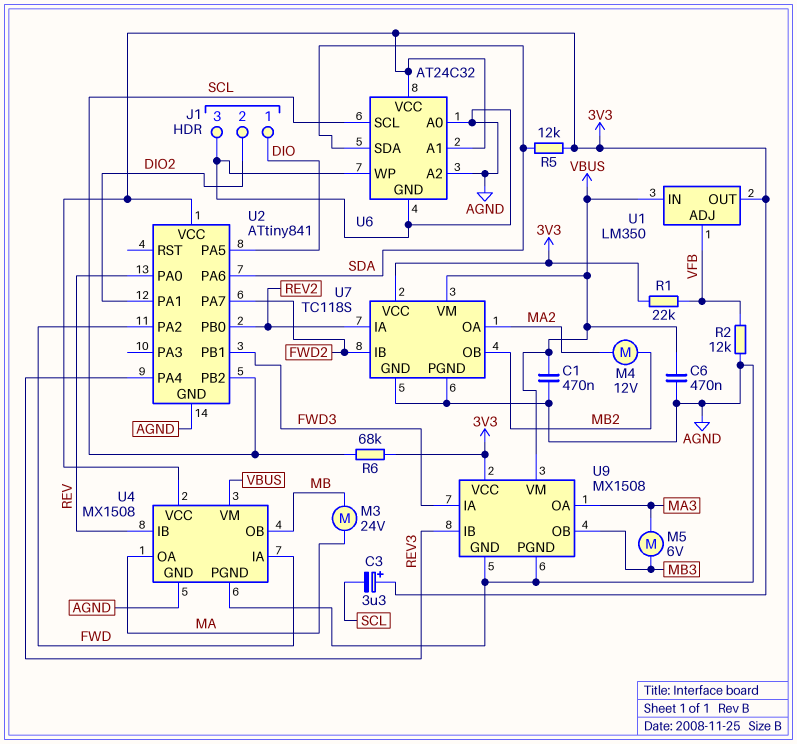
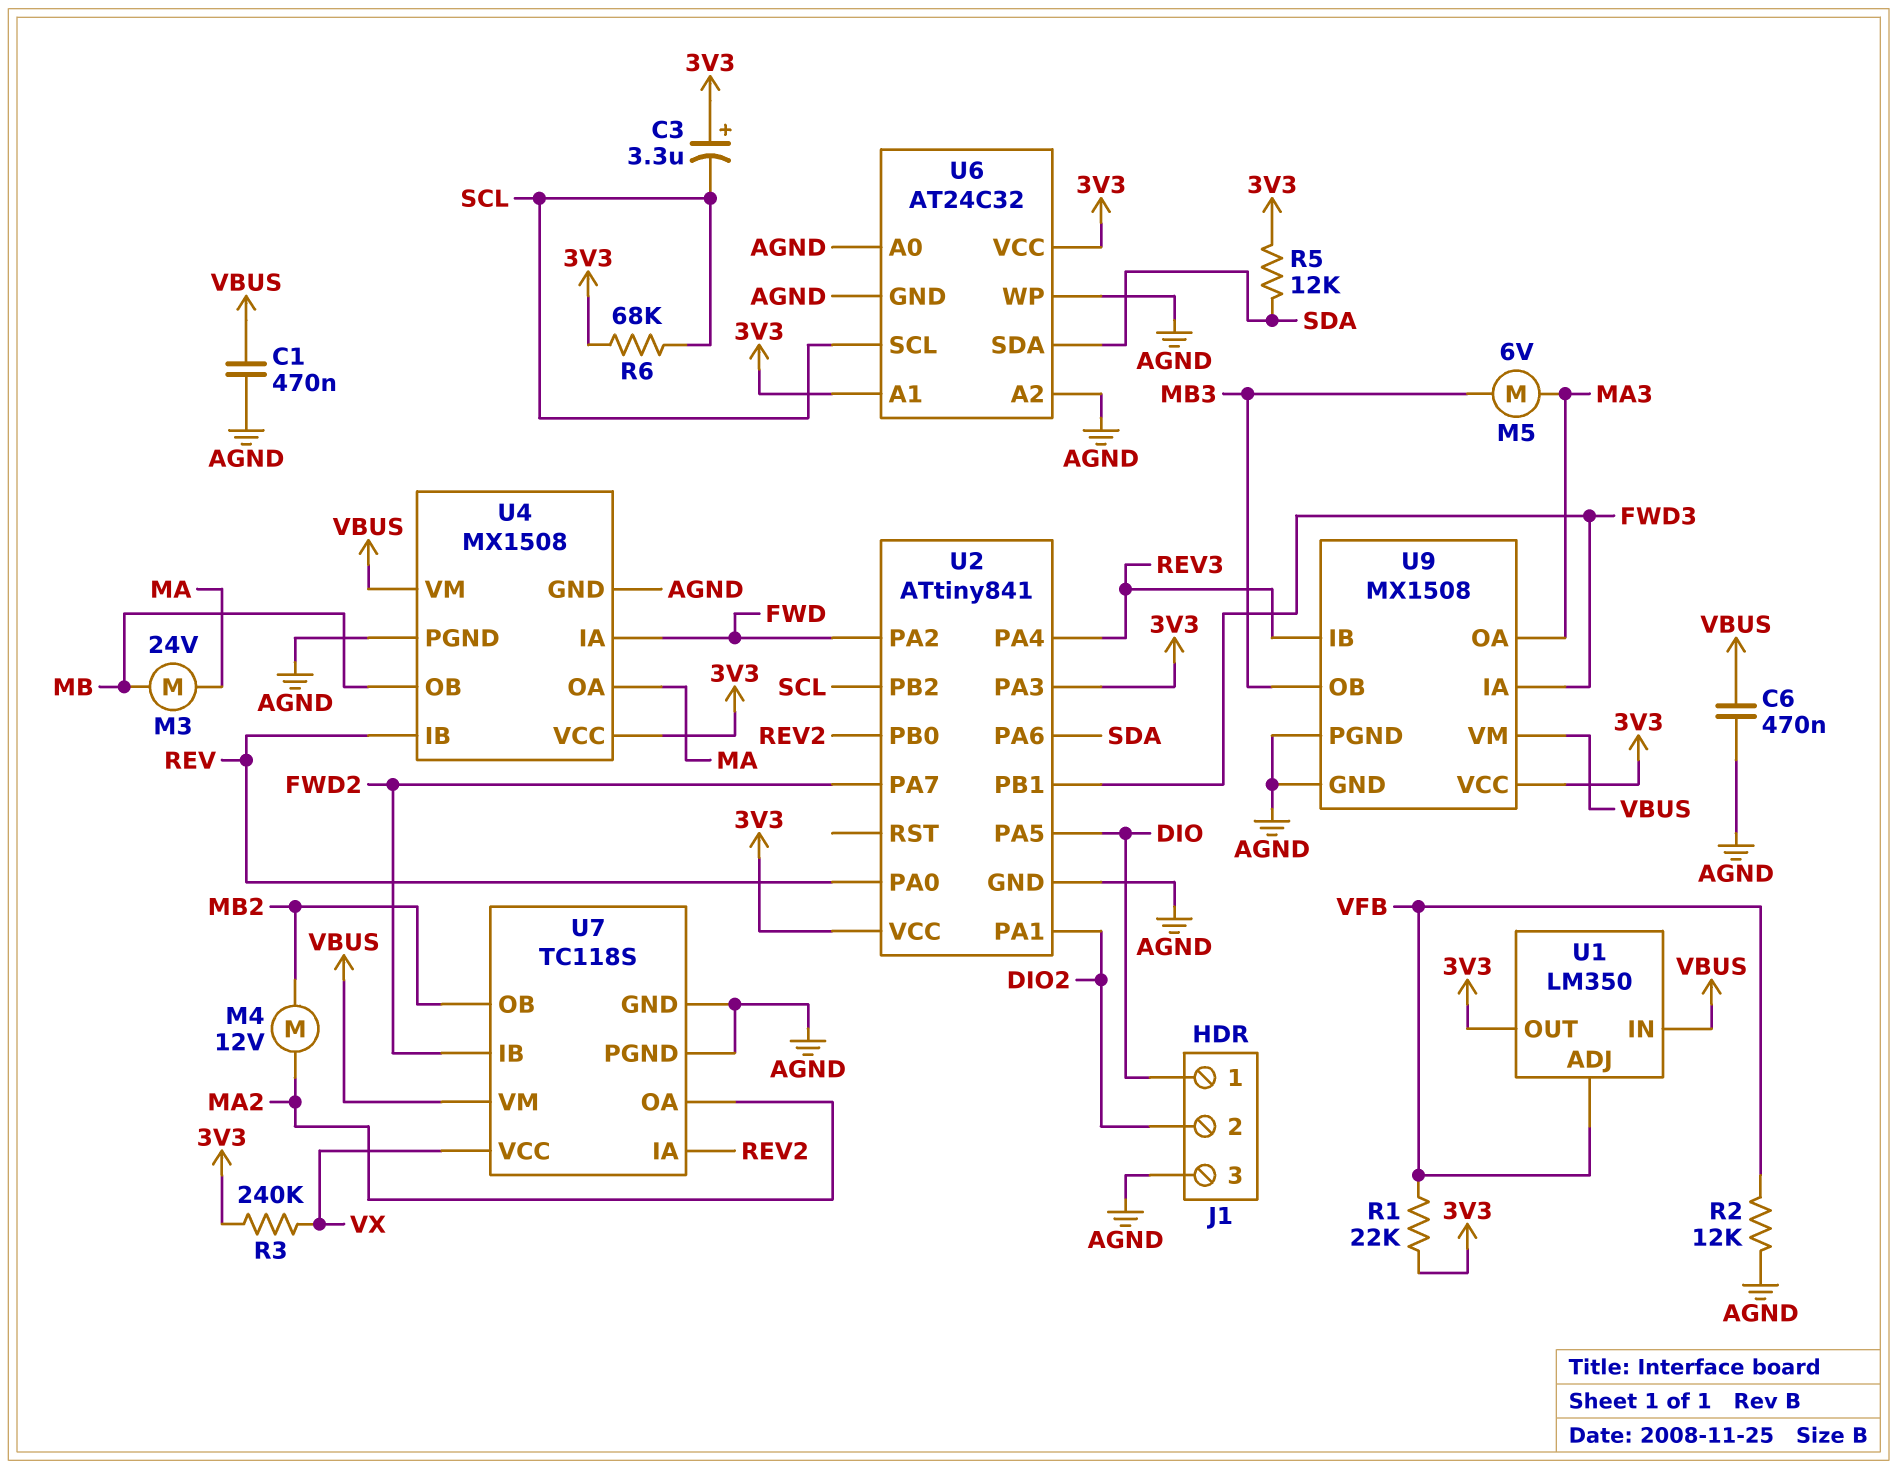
R3: none -> 240k (3V3, VX)
U2 pin PA3: none -> 3V3
U7 pin VCC: 3V3 -> VX

